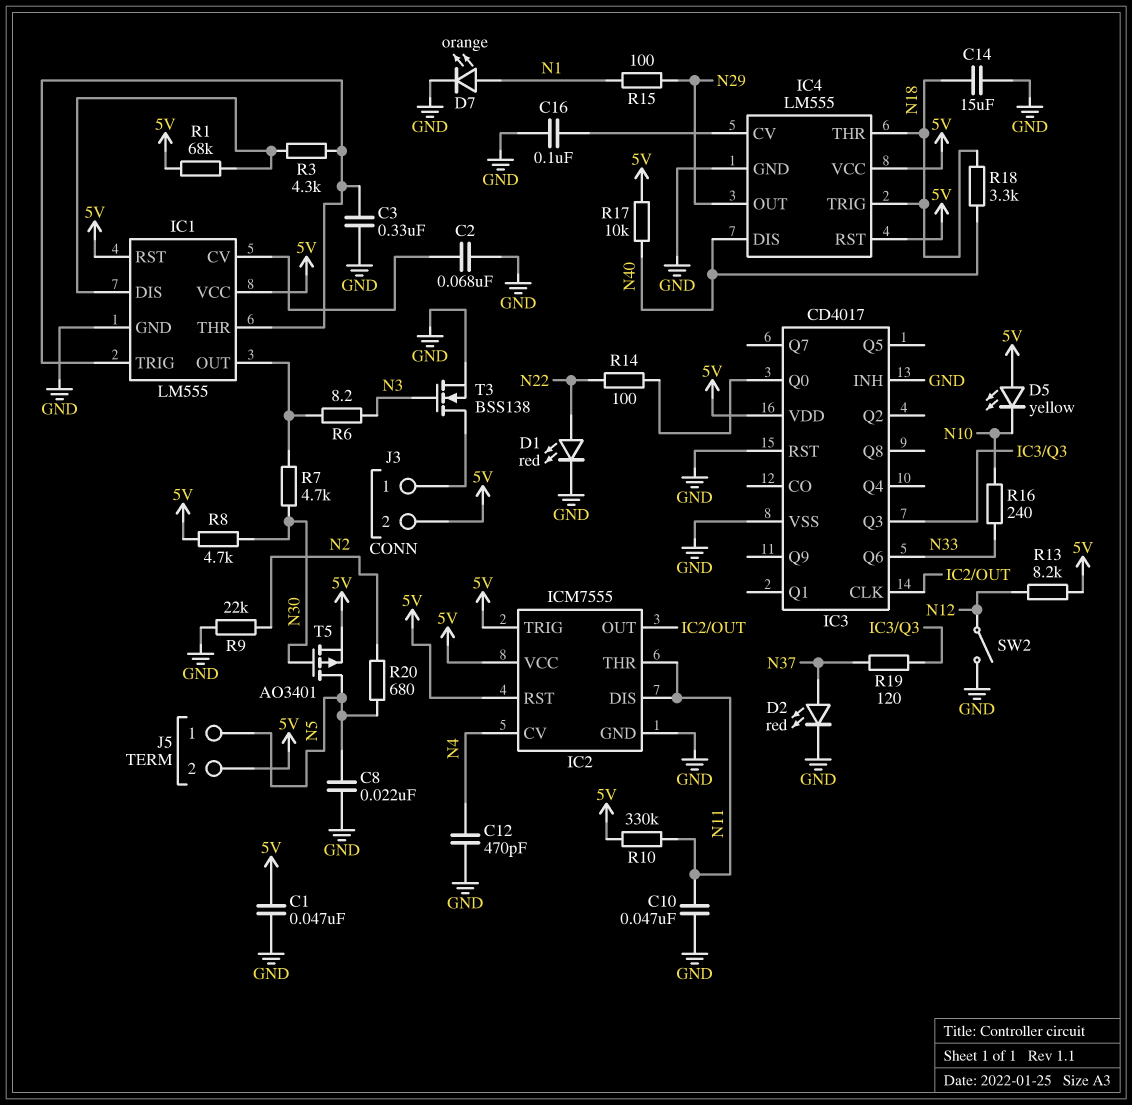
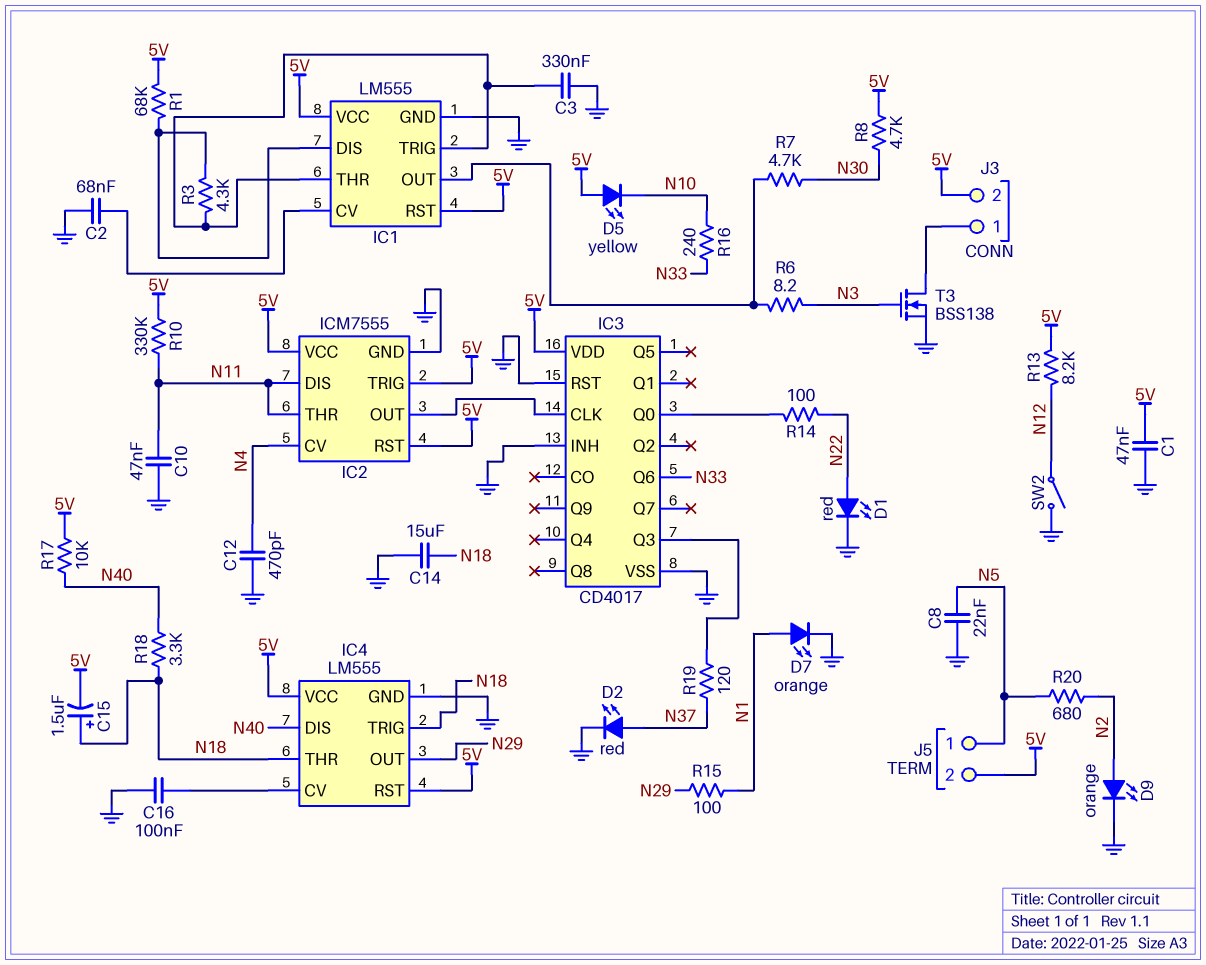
C15: none -> 1.5uF (plus N18, minus 5V)
D9: none -> LED orange (A N2, K GND)
R9: 22k (GND, N2) -> none
T5: PMOS AO3401 (G N30, D N5, S 5V) -> none

